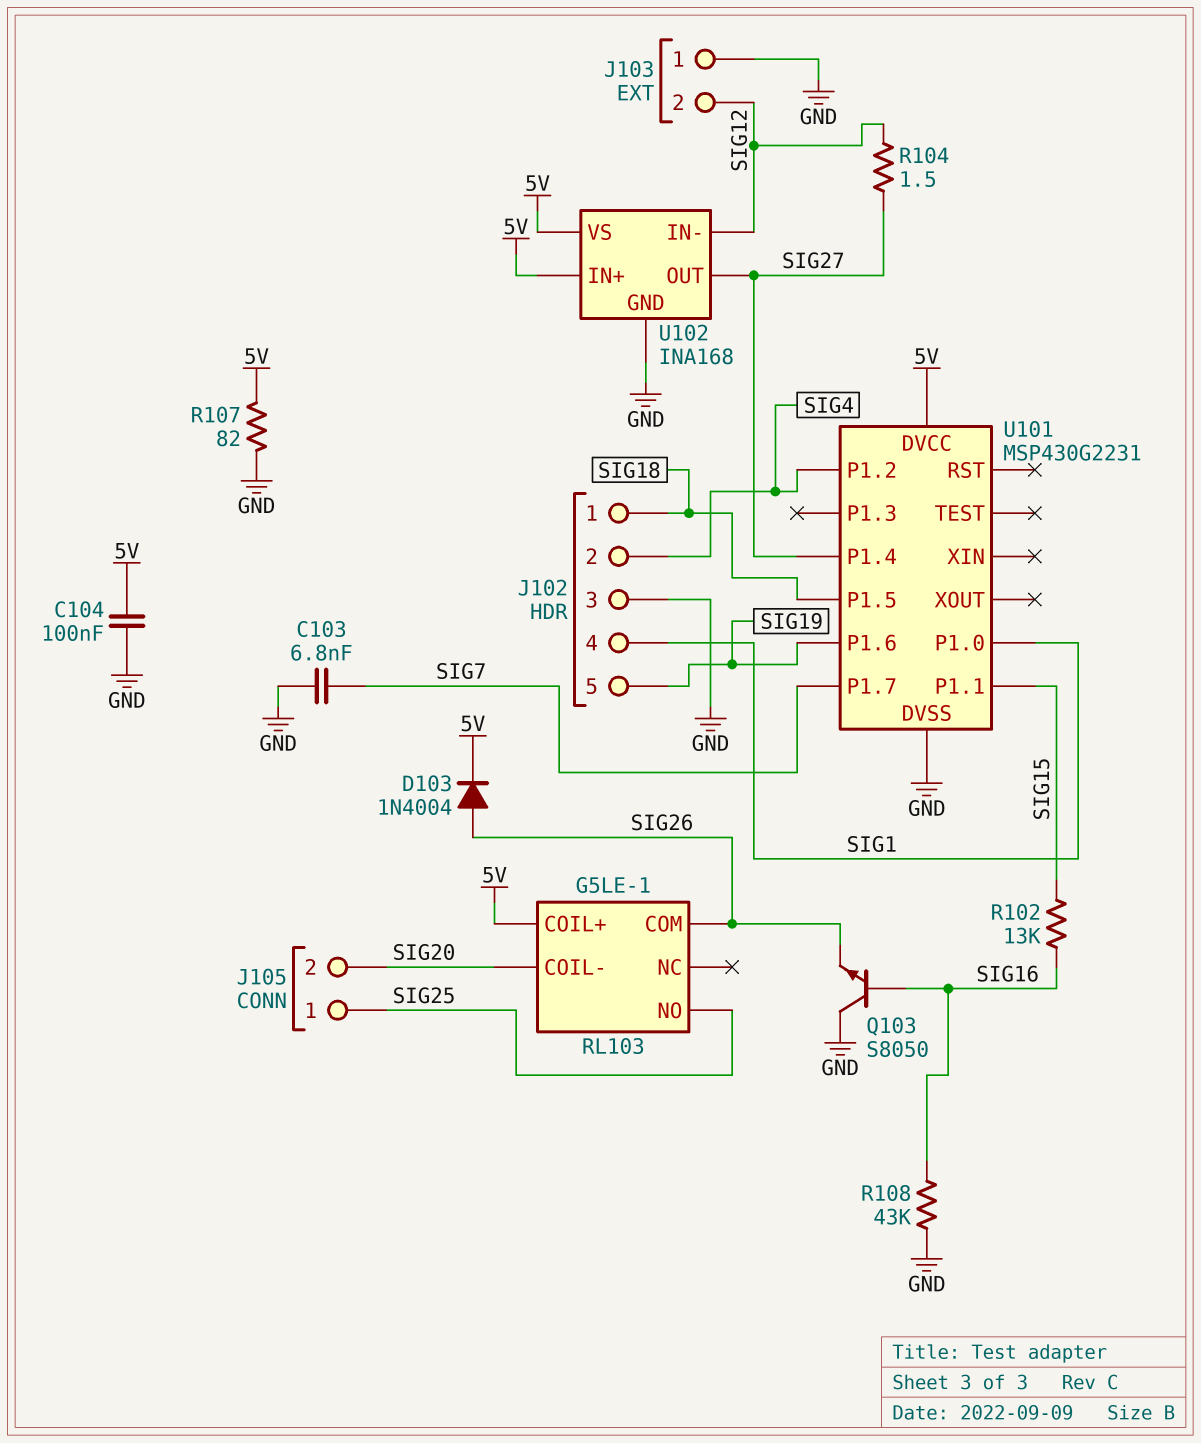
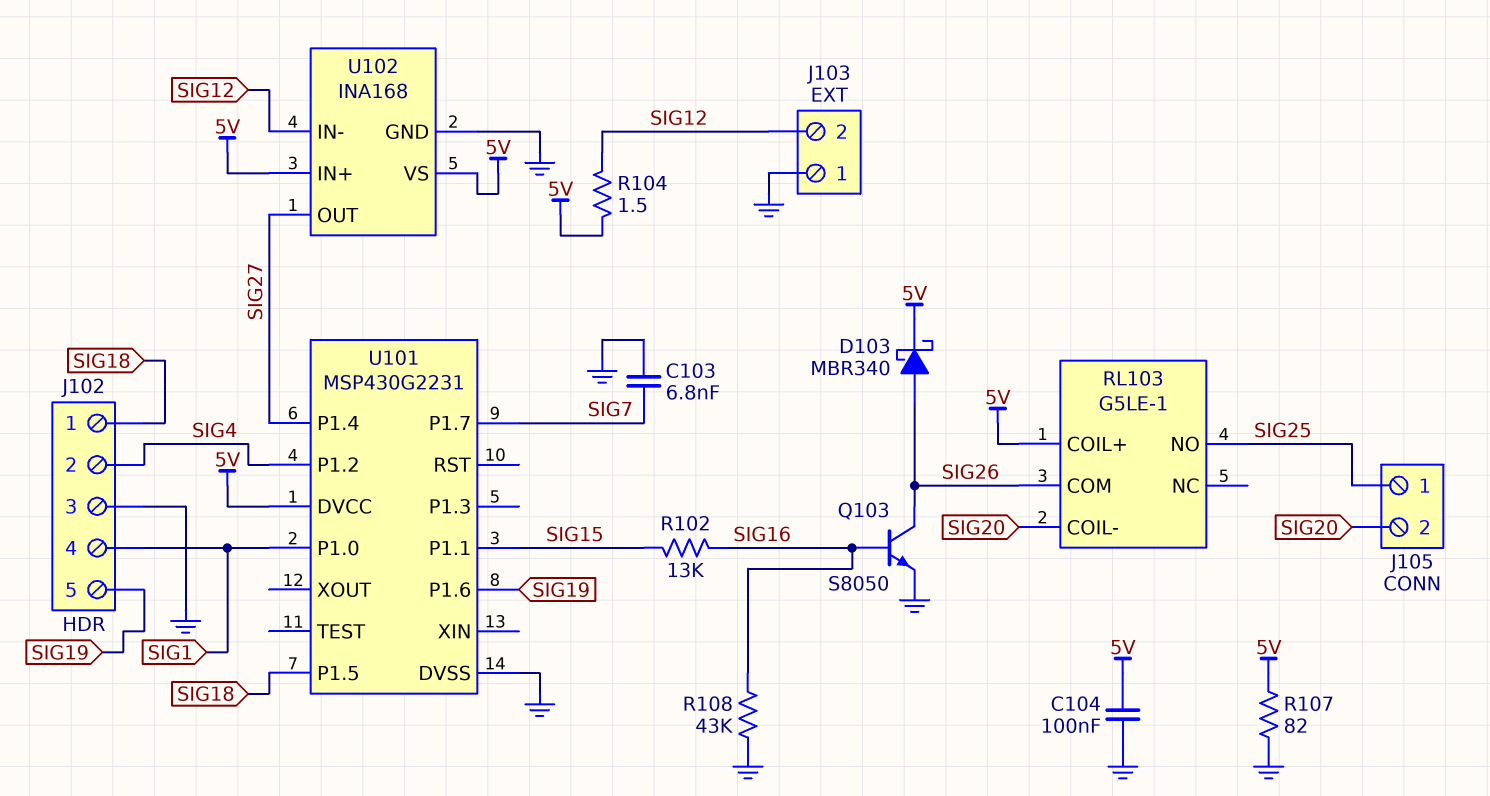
D103: diode 1N4004 (A SIG26, K 5V) -> schottky MBR340 (A SIG26, K 5V)
Q103: NPN S8050 (B SIG16, C GND, E SIG26) -> NPN S8050 (B SIG16, C SIG26, E GND)
R104: 1.5 (SIG12, SIG27) -> 1.5 (5V, SIG12)

